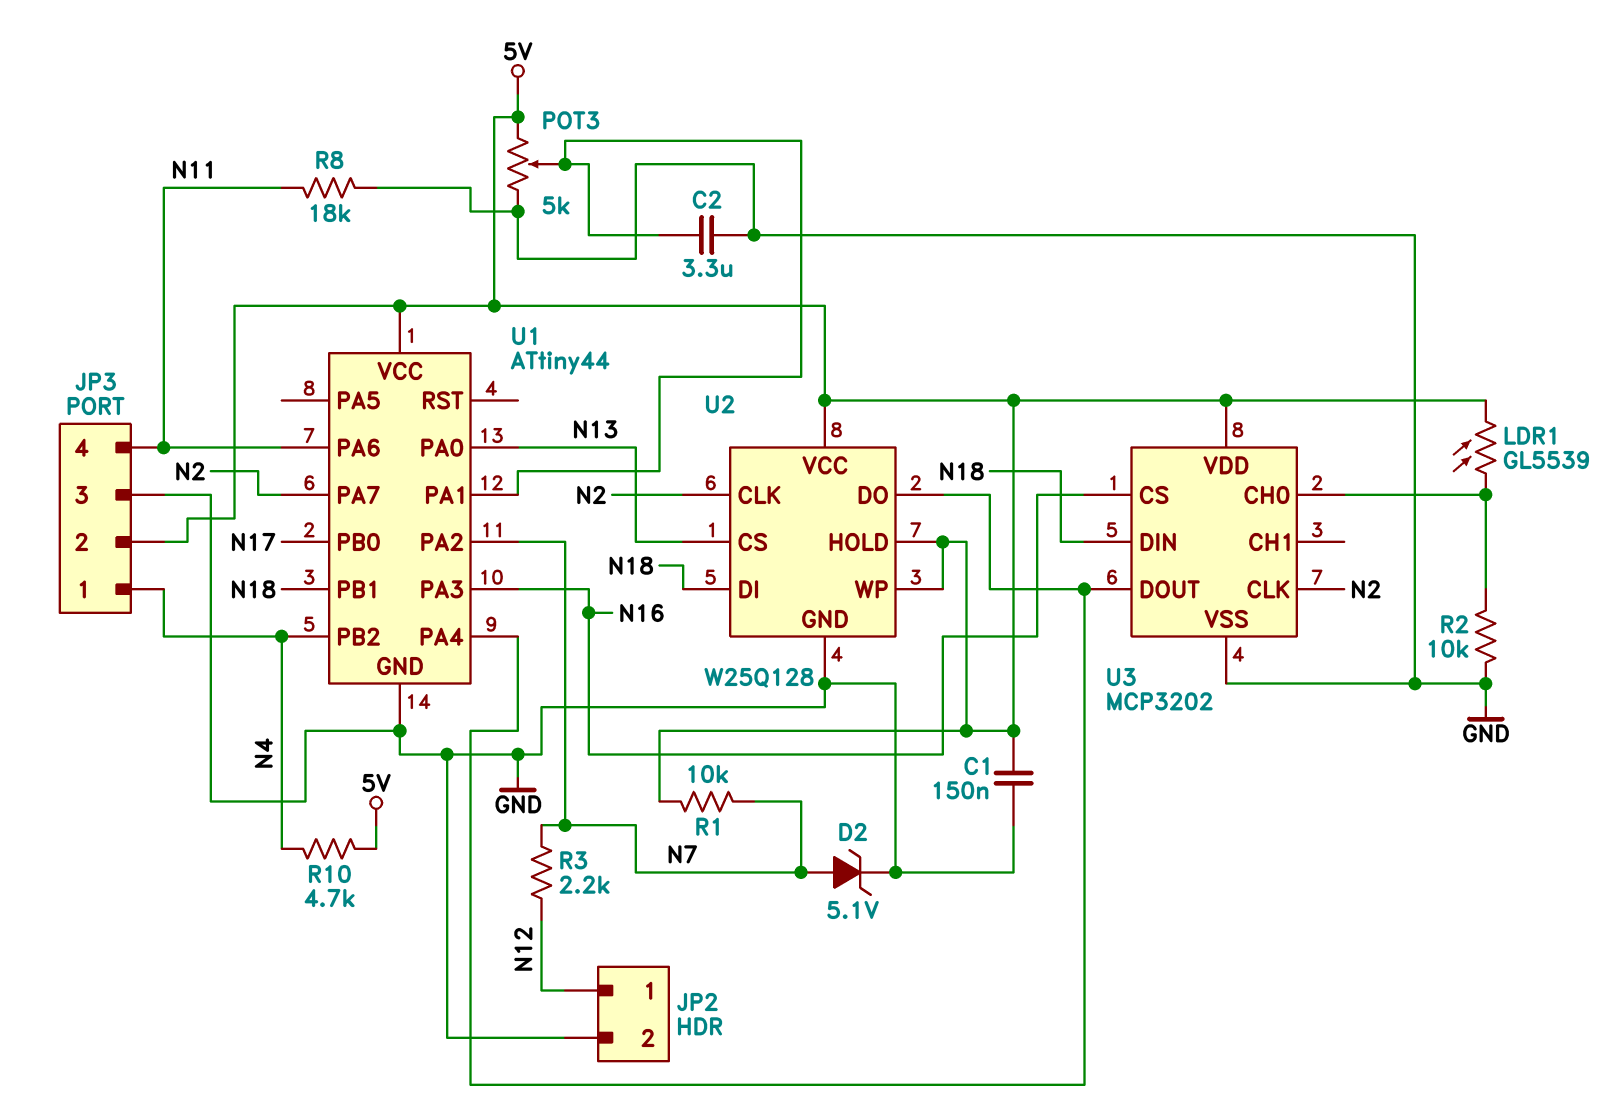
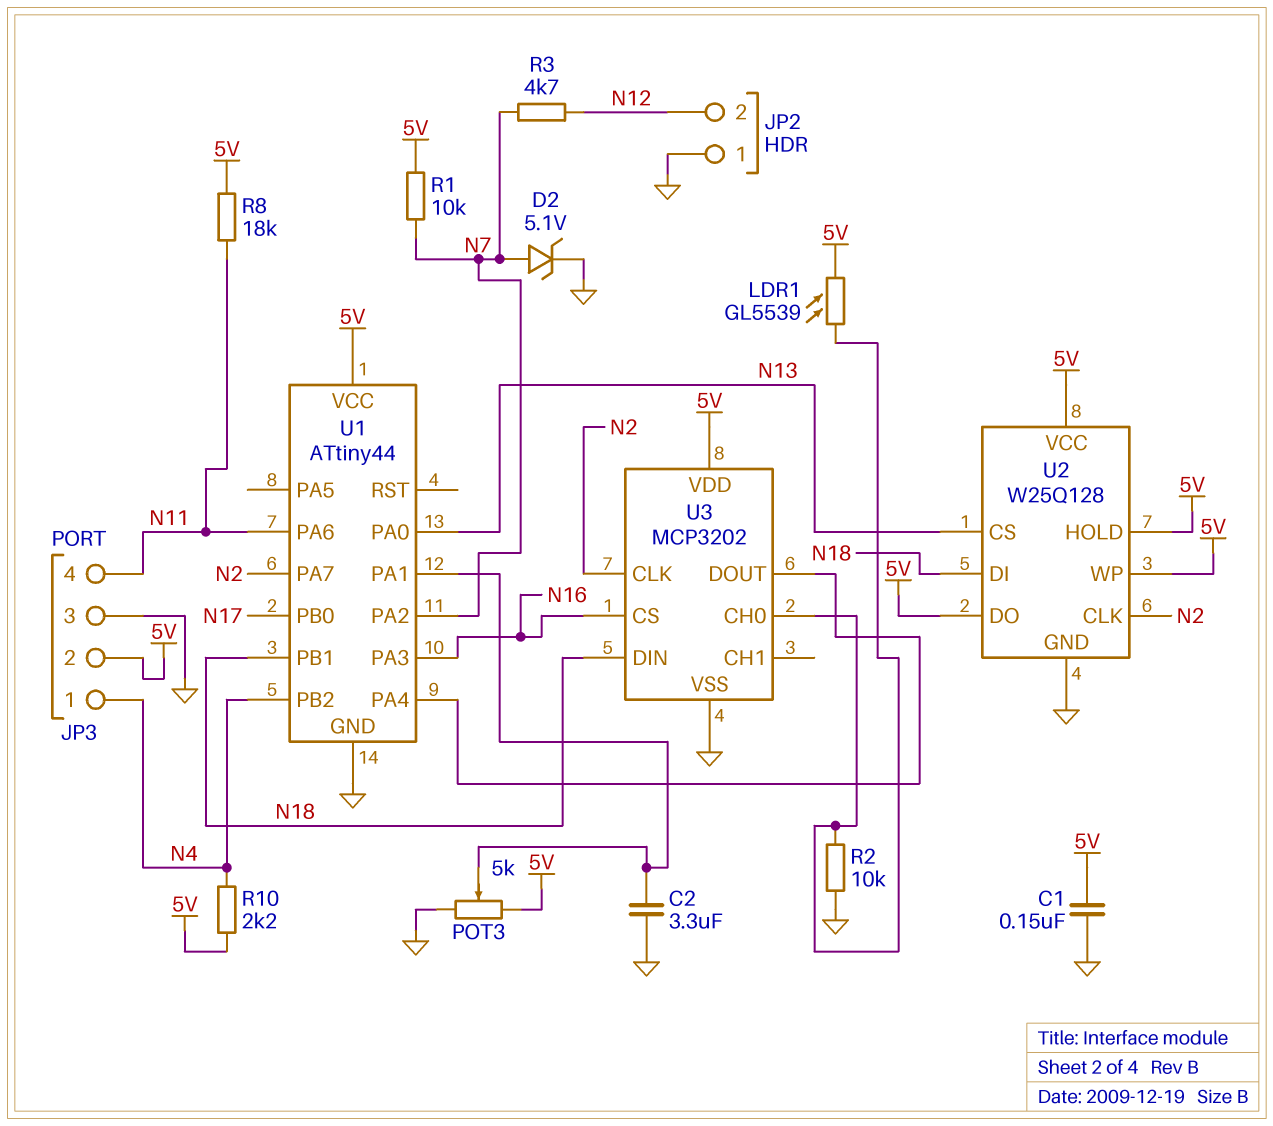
JP2 pin 1: N12 -> GND
JP2 pin 2: GND -> N12
R3: 2.2k (N7, N12) -> 4.7k (N7, N12)
R8: 18k (GND, N11) -> 18k (5V, N11)
R10: 4.7k (5V, N4) -> 2.2k (5V, N4)
U2 pin DO: U1/PA4 -> 5V

